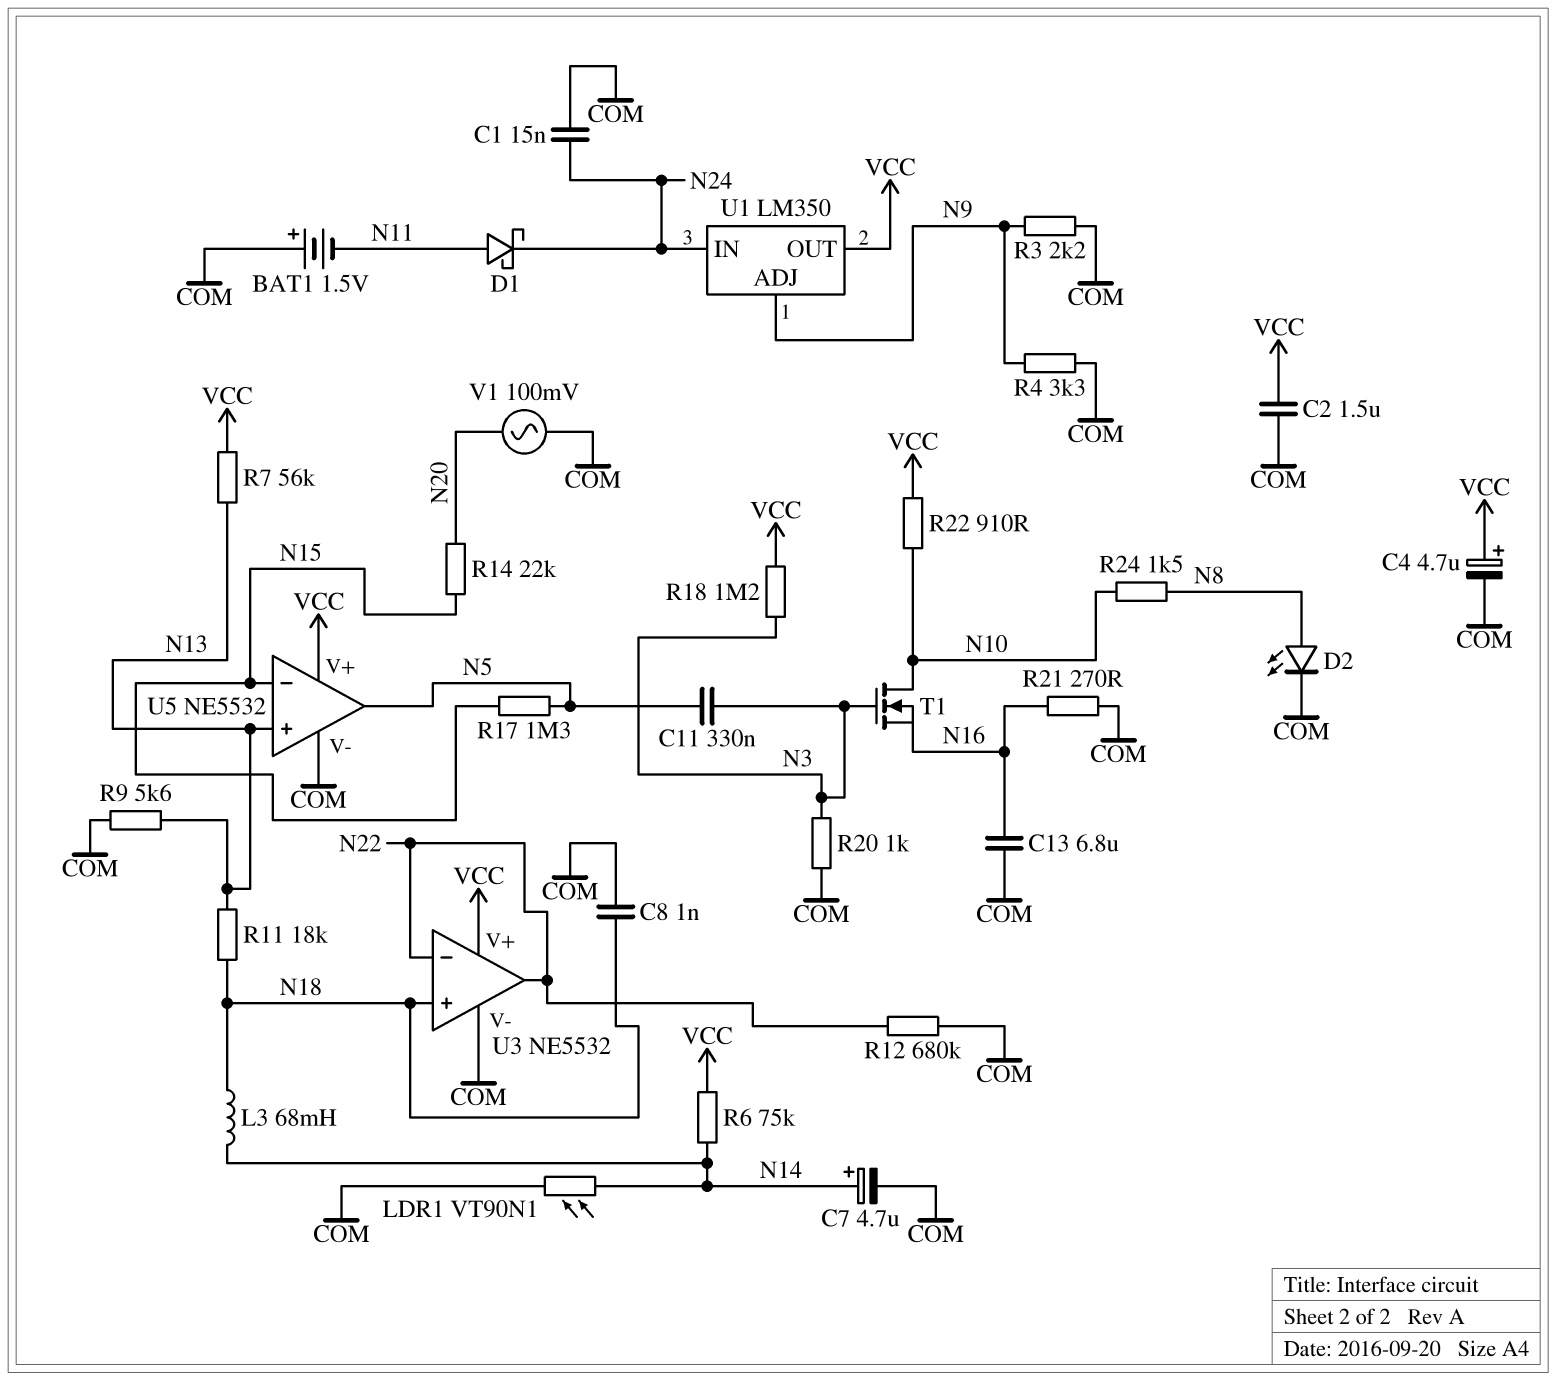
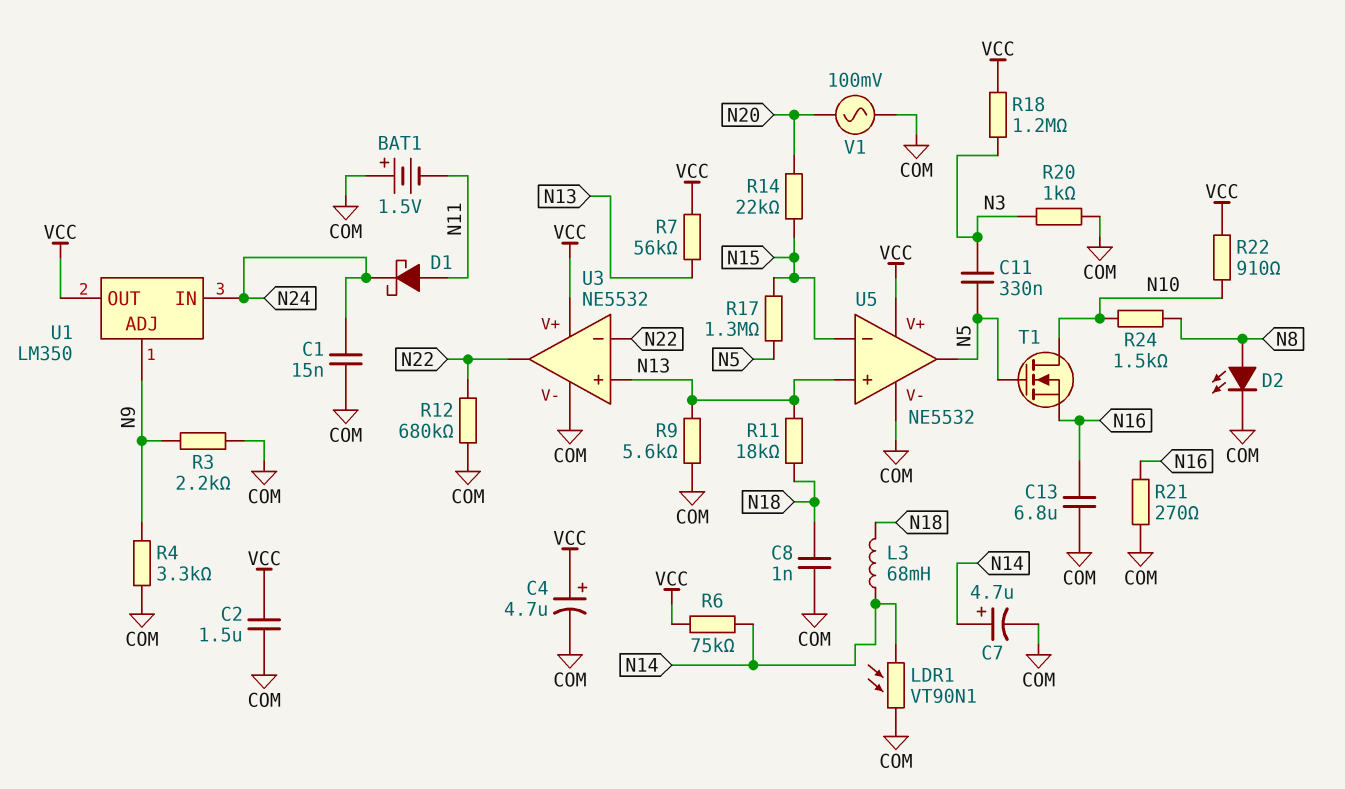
T1: NMOS (G N3, D N10, S N16) -> NMOS (G N5, D N10, S N16)
U3 pin in+: N18 -> N13

